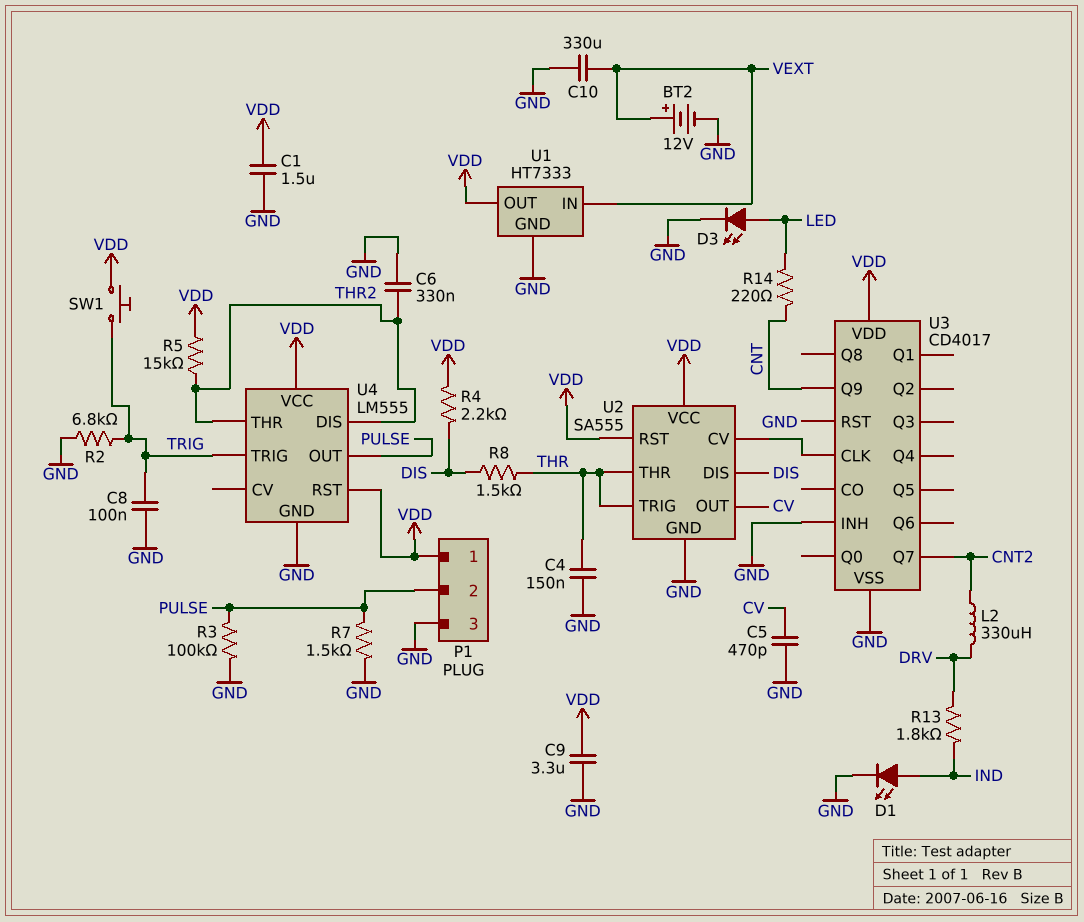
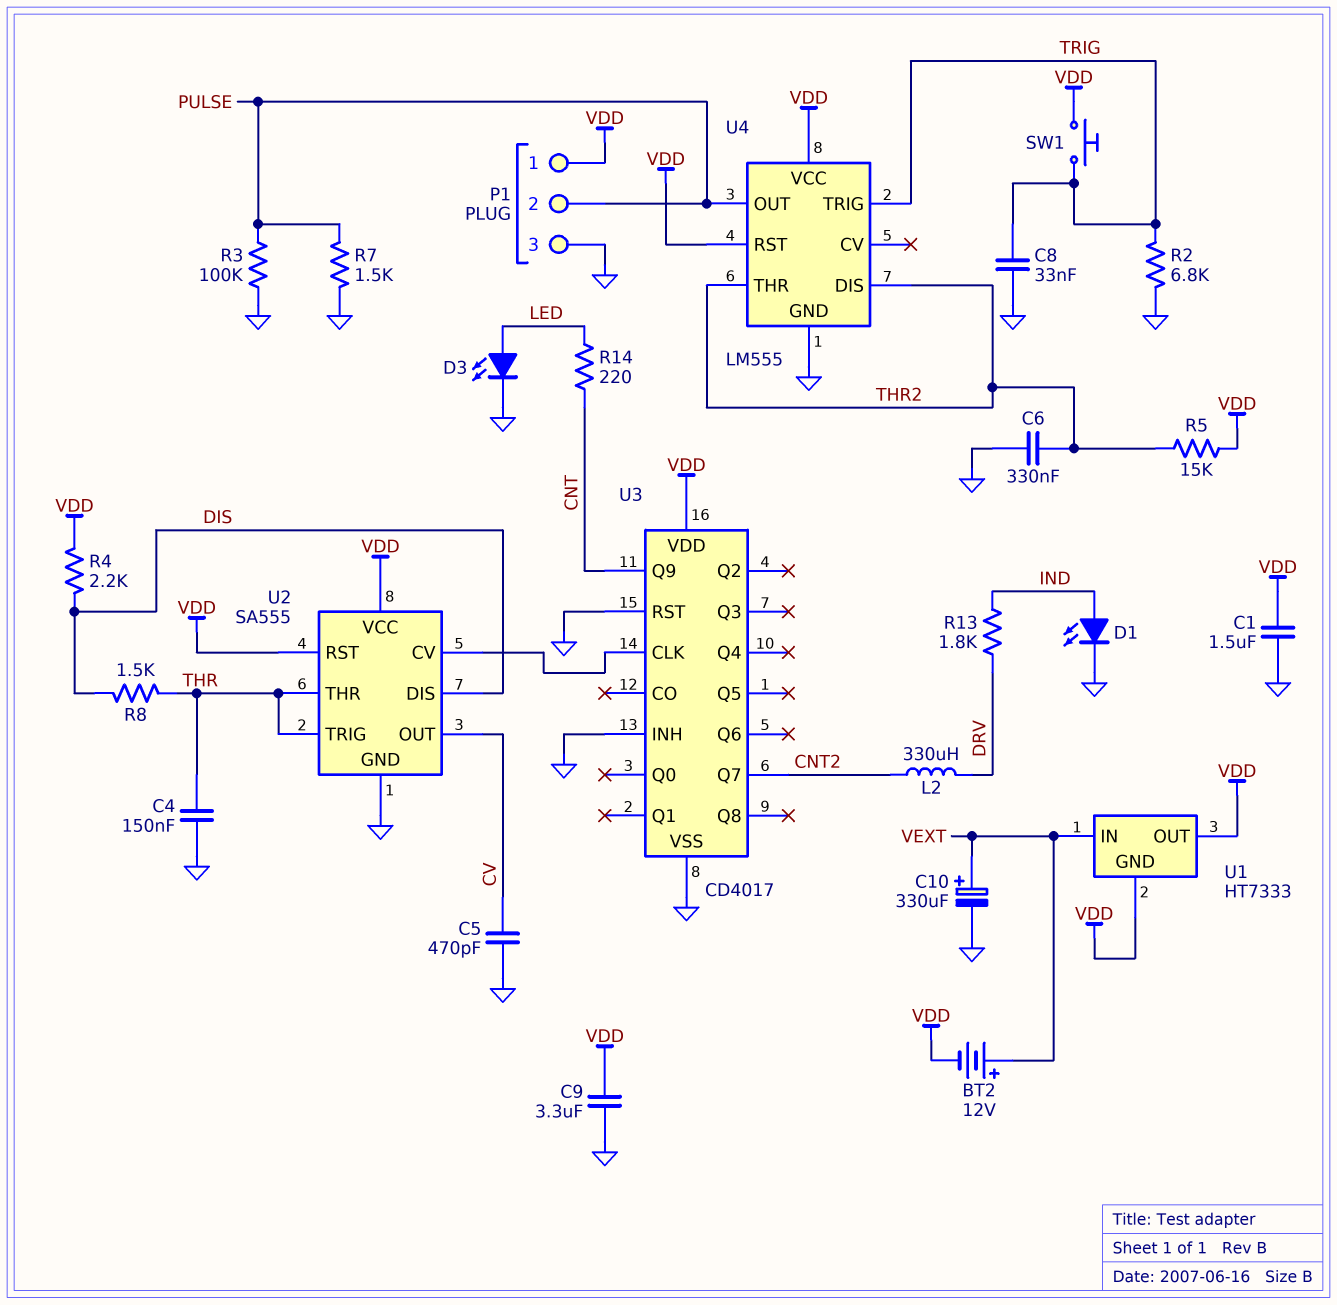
BT2: 12V (plus VEXT, minus GND) -> 12V (plus VEXT, minus VDD)
C8: 100nF (GND, TRIG) -> 33nF (GND, TRIG)
C10: 330uF (GND, VEXT) -> 330uF (plus VEXT, minus GND)
U1 pin GND: GND -> VDD

